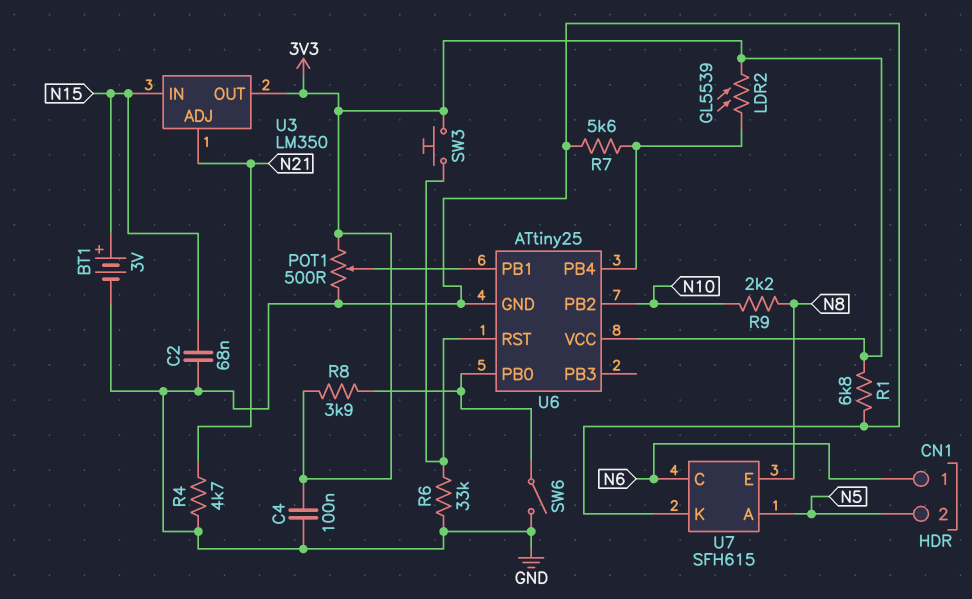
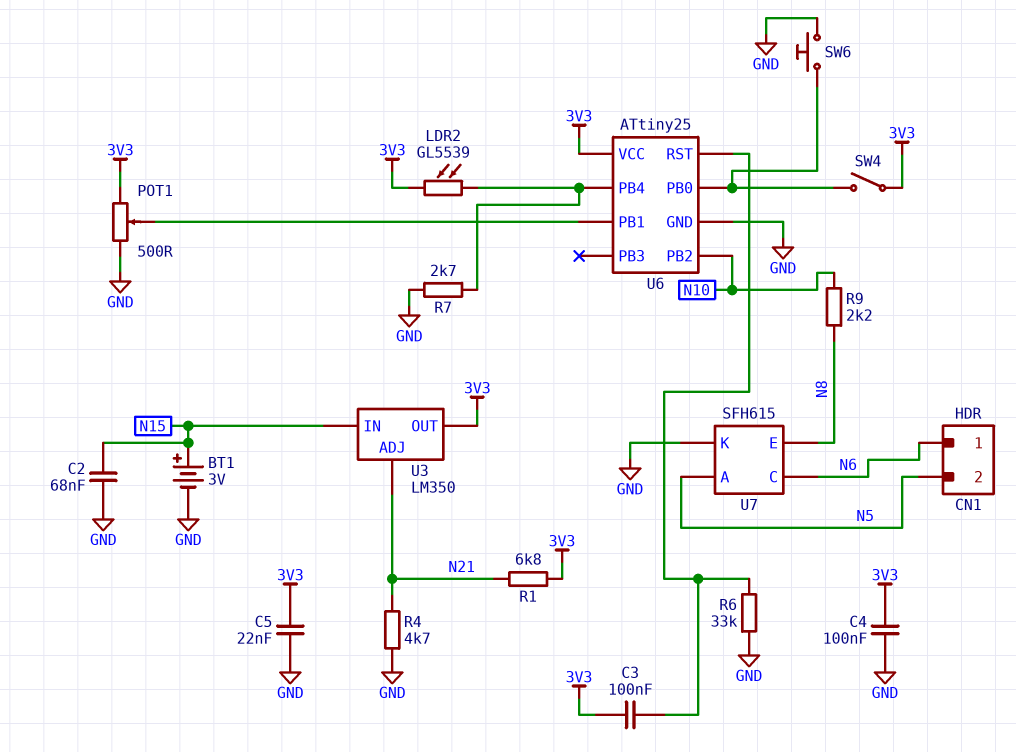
C3: none -> 100nF (3V3, U6/RST)
C5: none -> 22nF (3V3, GND)
R1: 6.8k (3V3, GND) -> 6.8k (3V3, N21)
R7: 5.6k (GND, U6/PB4) -> 2.7k (GND, U6/PB4)
R8: 3.9k (3V3, U6/PB0) -> none
SW3: button (3V3, U6/RST) -> none
SW4: none -> switch (3V3, U6/PB0)
SW6: switch (GND, U6/PB0) -> button (GND, U6/PB0)

